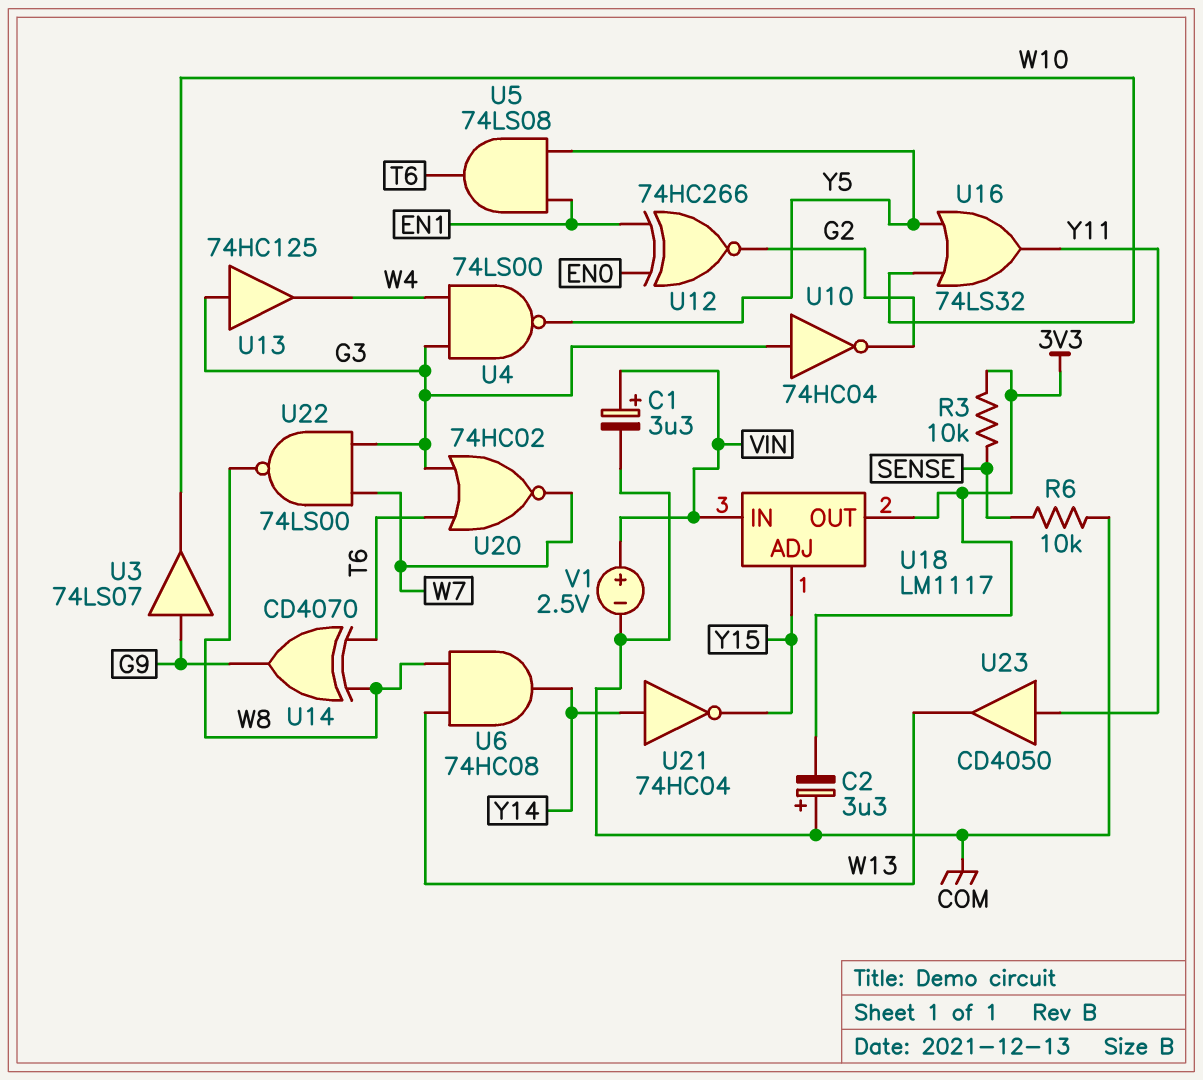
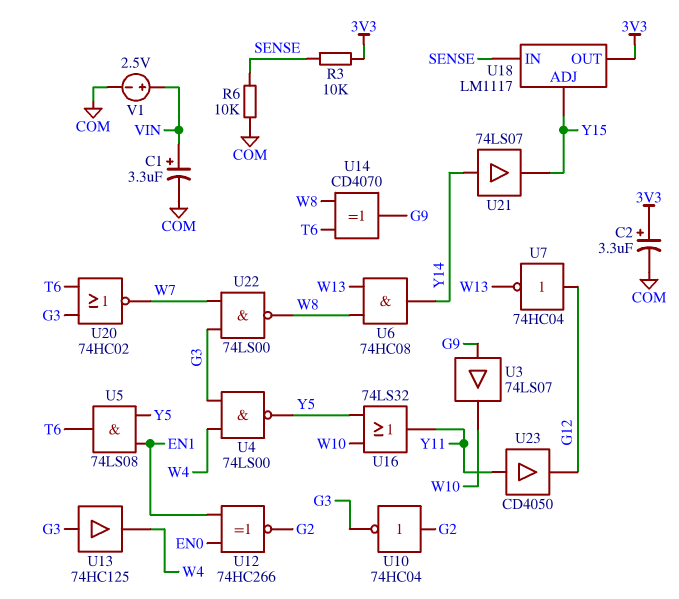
C2: 3.3uF (plus COM, minus 3V3) -> 3.3uF (plus 3V3, minus COM)
U7: none -> NOT 74HC04 (in G12, out W13)
U10: NOT 74HC04 (in G3, out G2) -> NOT 74HC04 (in G2, out G3)
U18 pin IN: VIN -> SENSE
U21: NOT 74HC04 (in Y14, out Y15) -> buffer 74LS07 (in Y14, out Y15)
U23: buffer CD4050 (in Y11, out W13) -> buffer CD4050 (in Y11, out G12)

